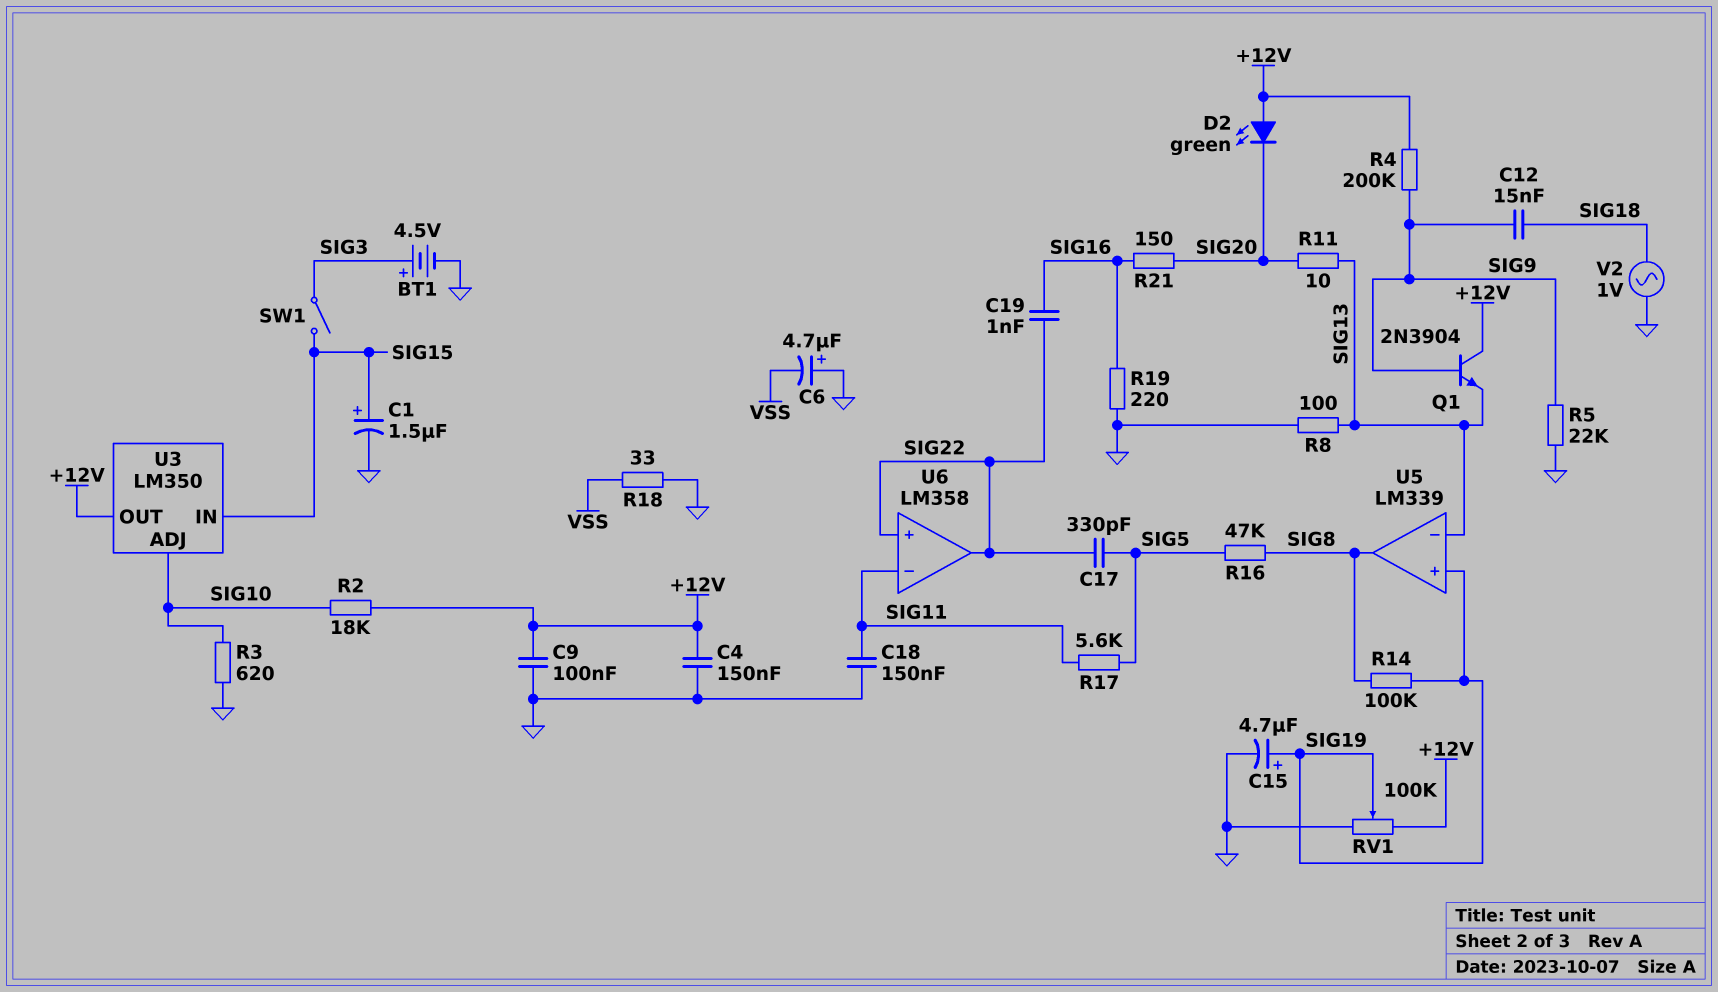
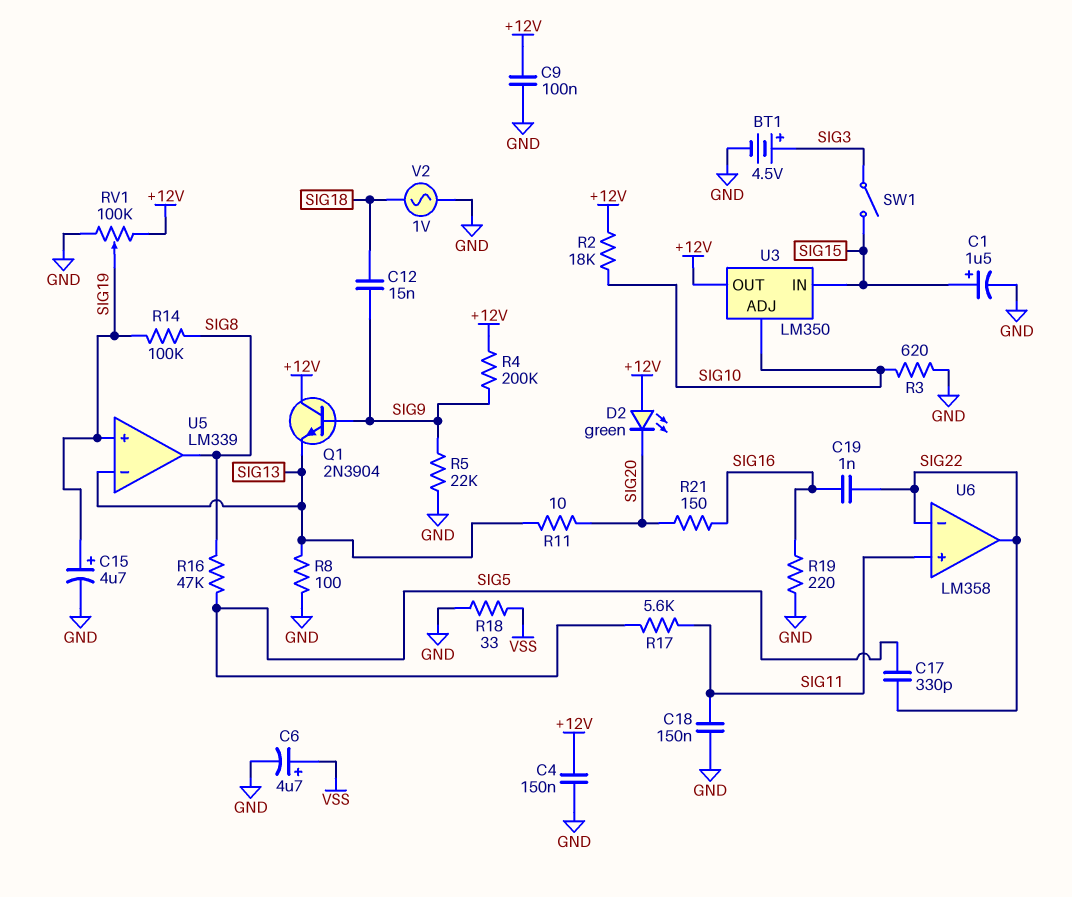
C6: 4.7uF (plus GND, minus VSS) -> 4.7uF (plus VSS, minus GND)
U6 pin in+: SIG22 -> SIG11
U6 pin in-: SIG11 -> SIG22

